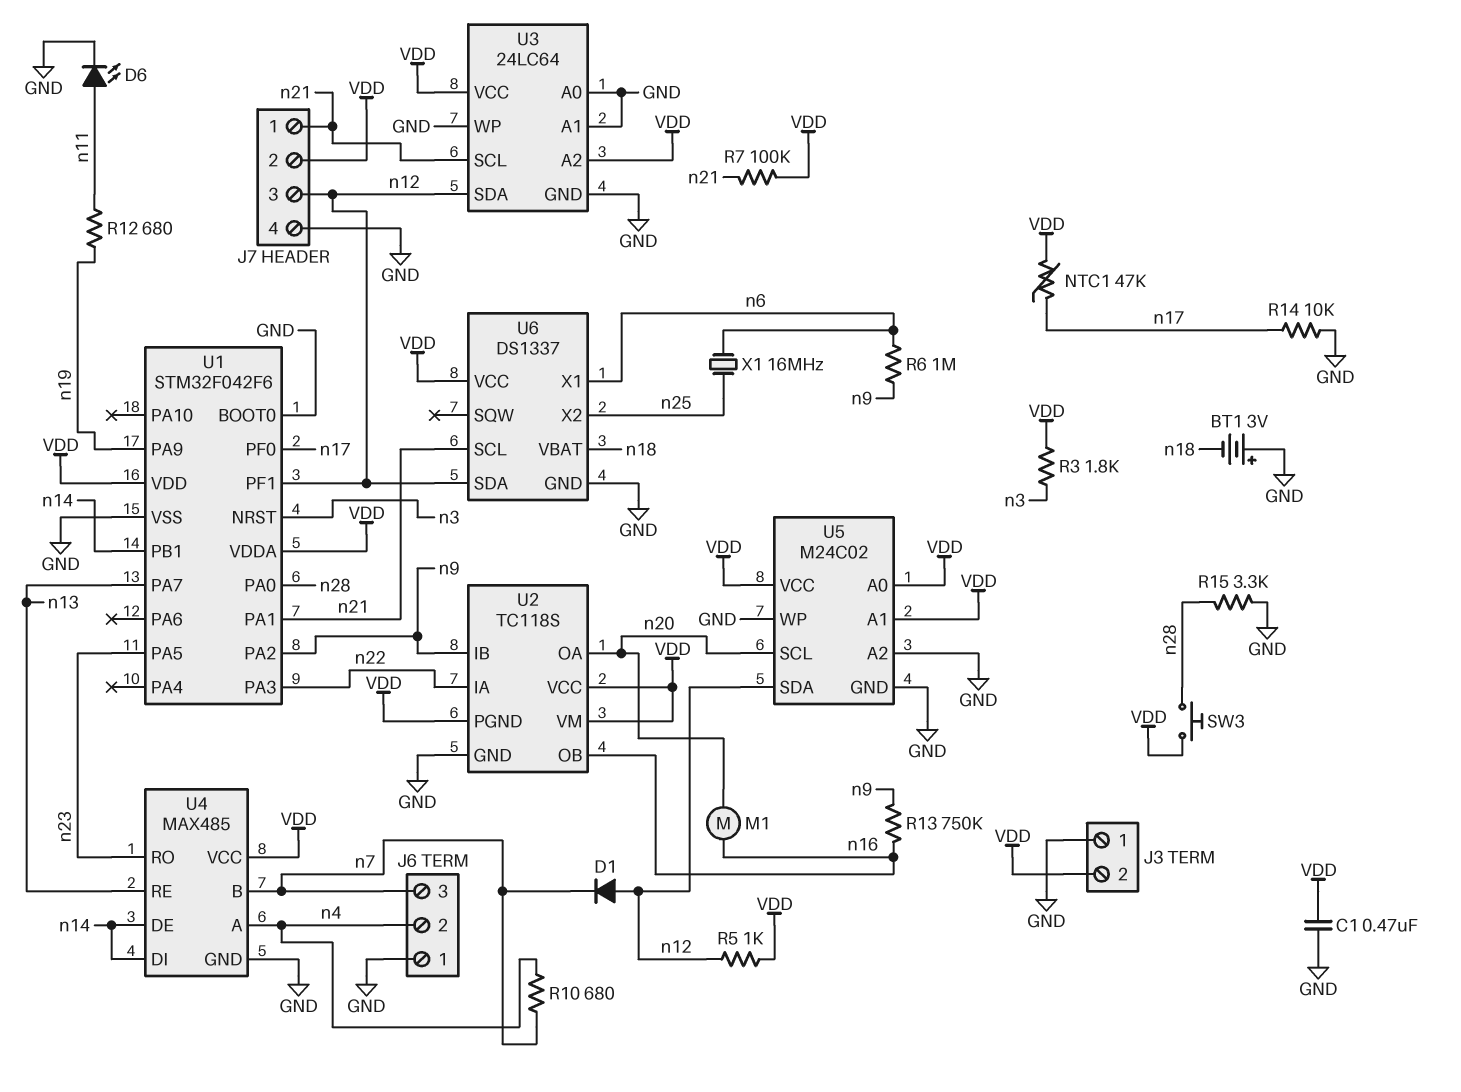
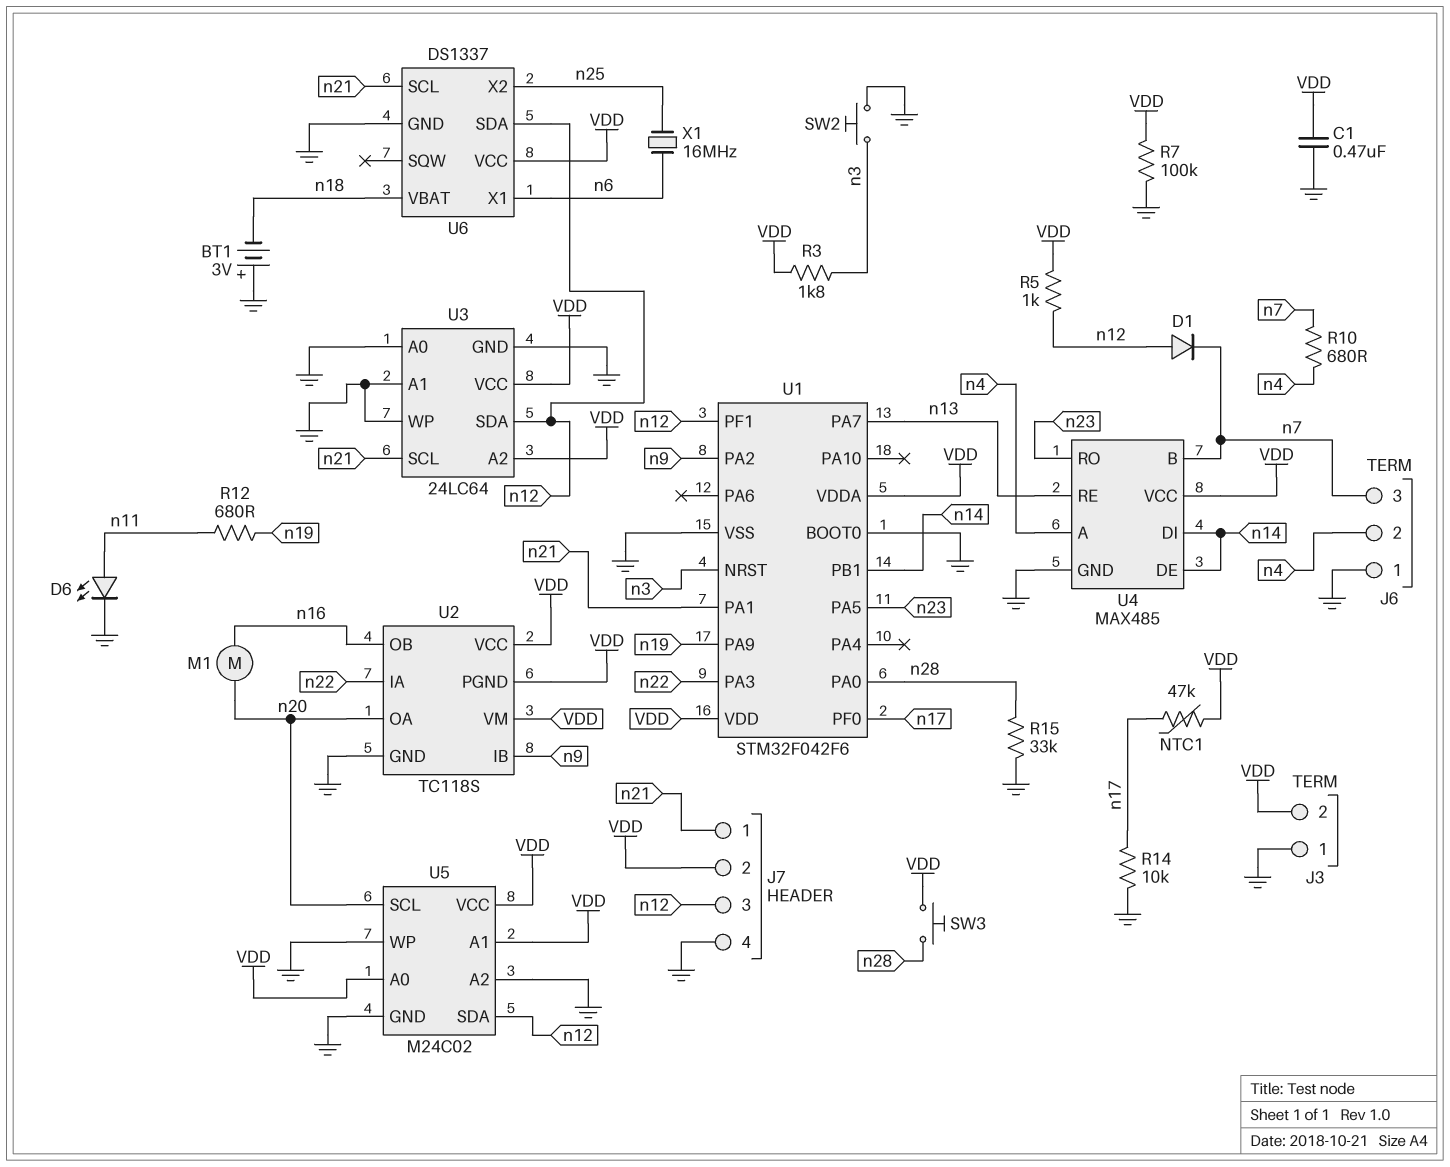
R6: 1M (n6, n9) -> none
R7: 100k (VDD, n21) -> 100k (GND, VDD)
R13: 750k (n9, n16) -> none
R15: 3.3k (GND, n28) -> 33k (GND, n28)
SW2: none -> button (GND, n3)

